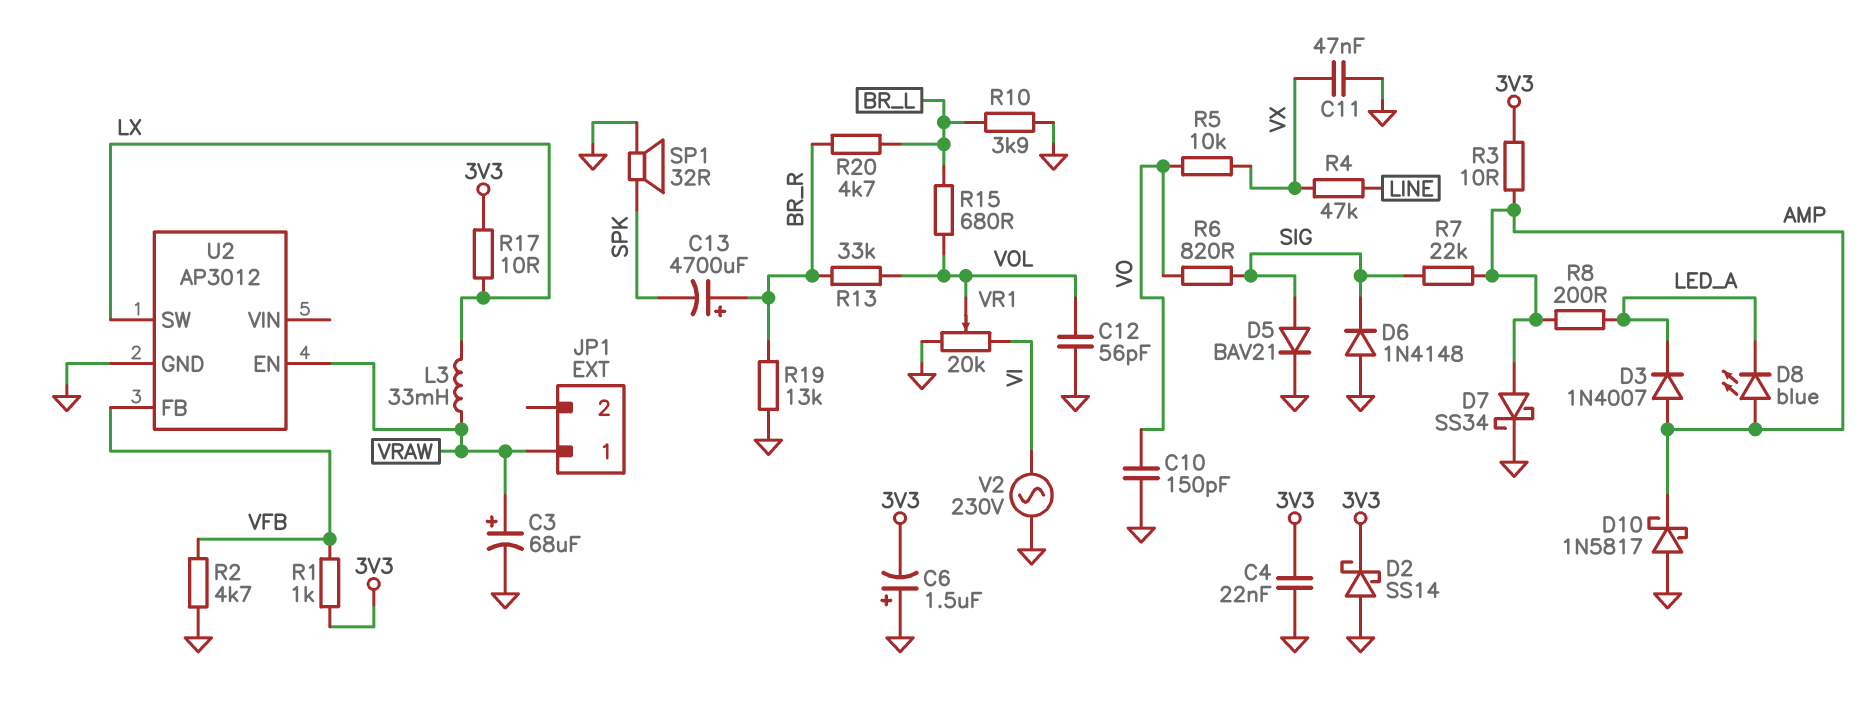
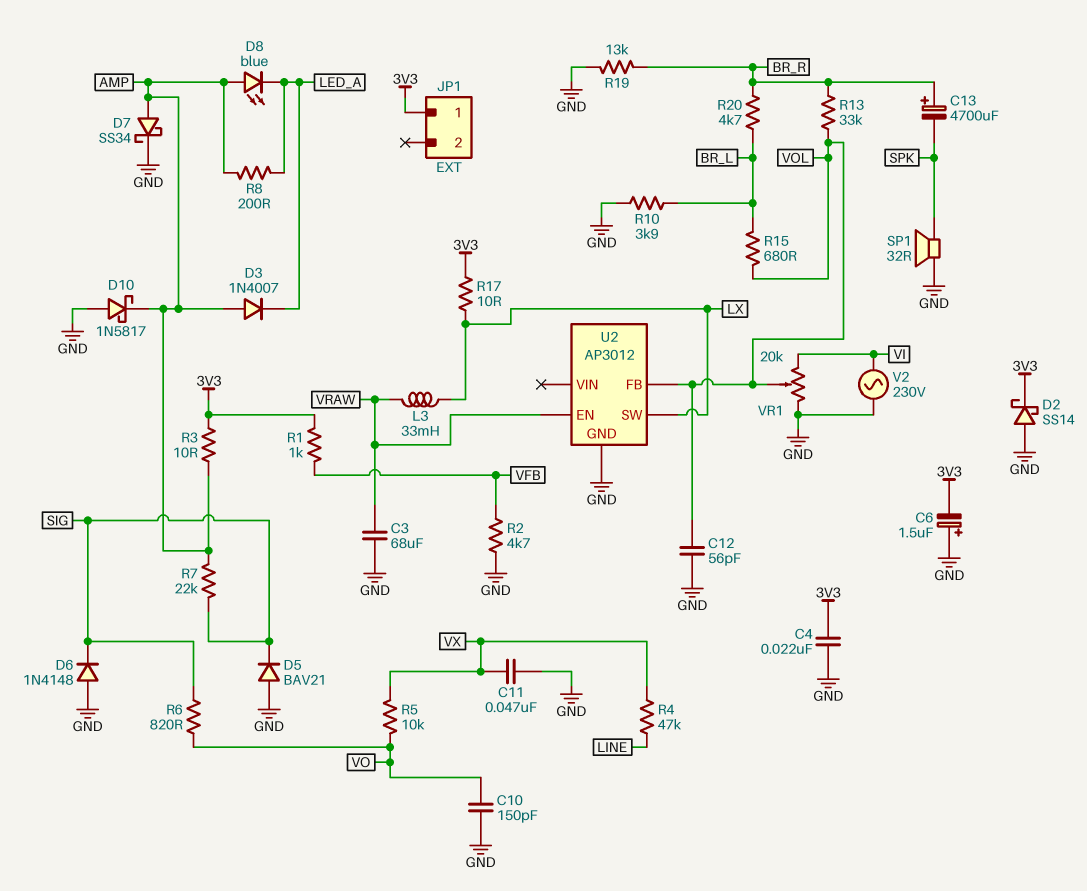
C3: 68uF (plus VRAW, minus GND) -> 68uF (GND, VRAW)
D5: diode BAV21 (A SIG, K GND) -> diode BAV21 (A GND, K SIG)
JP1 pin 1: VRAW -> 3V3
U2 pin FB: VFB -> VOL

